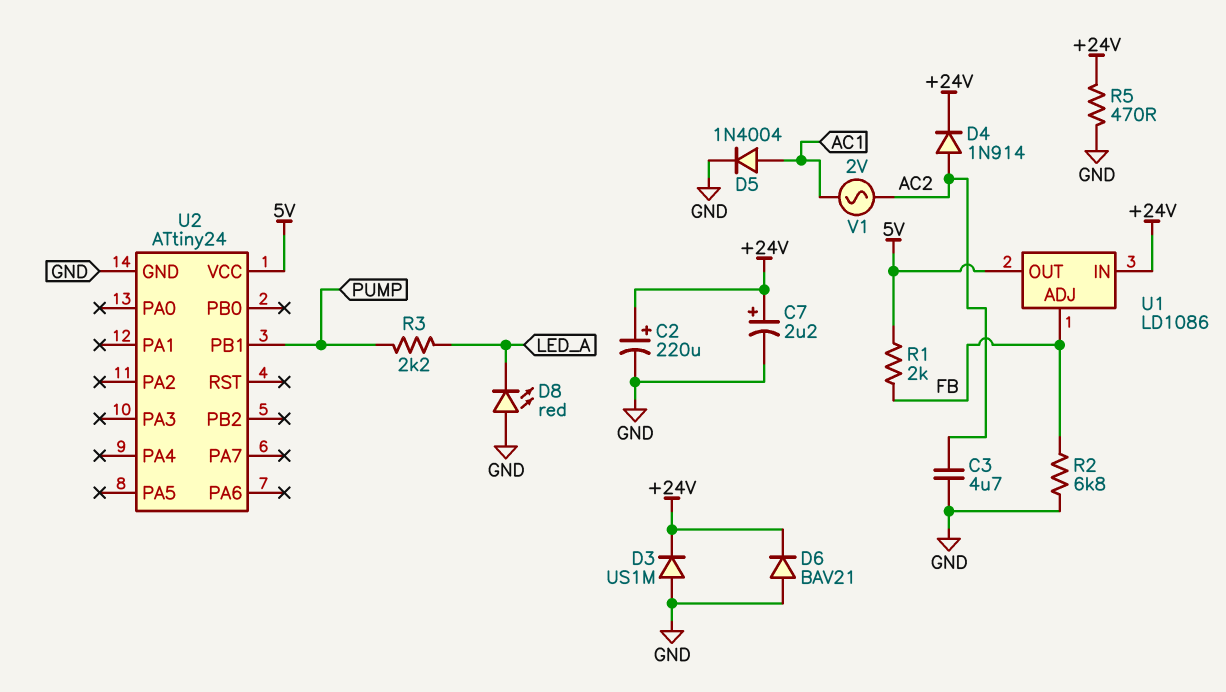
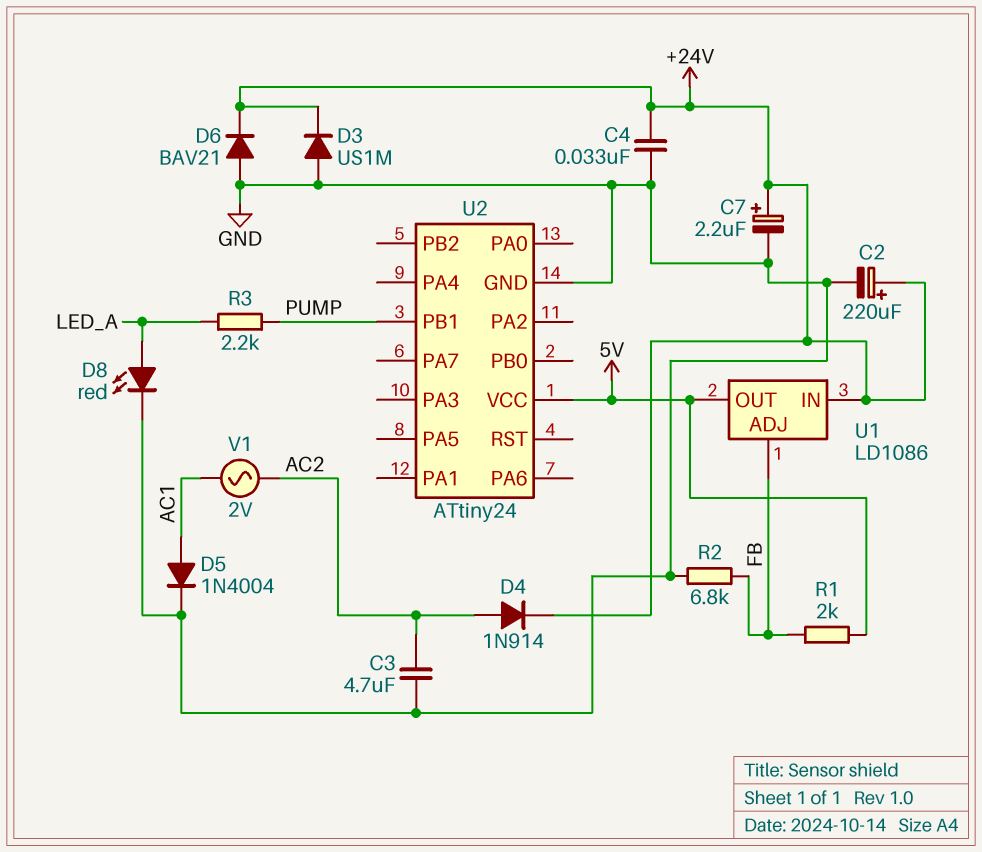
C4: none -> 33nF (+24V, GND)
D8: LED red (A GND, K LED_A) -> LED red (A LED_A, K GND)
R5: 470 (+24V, GND) -> none

